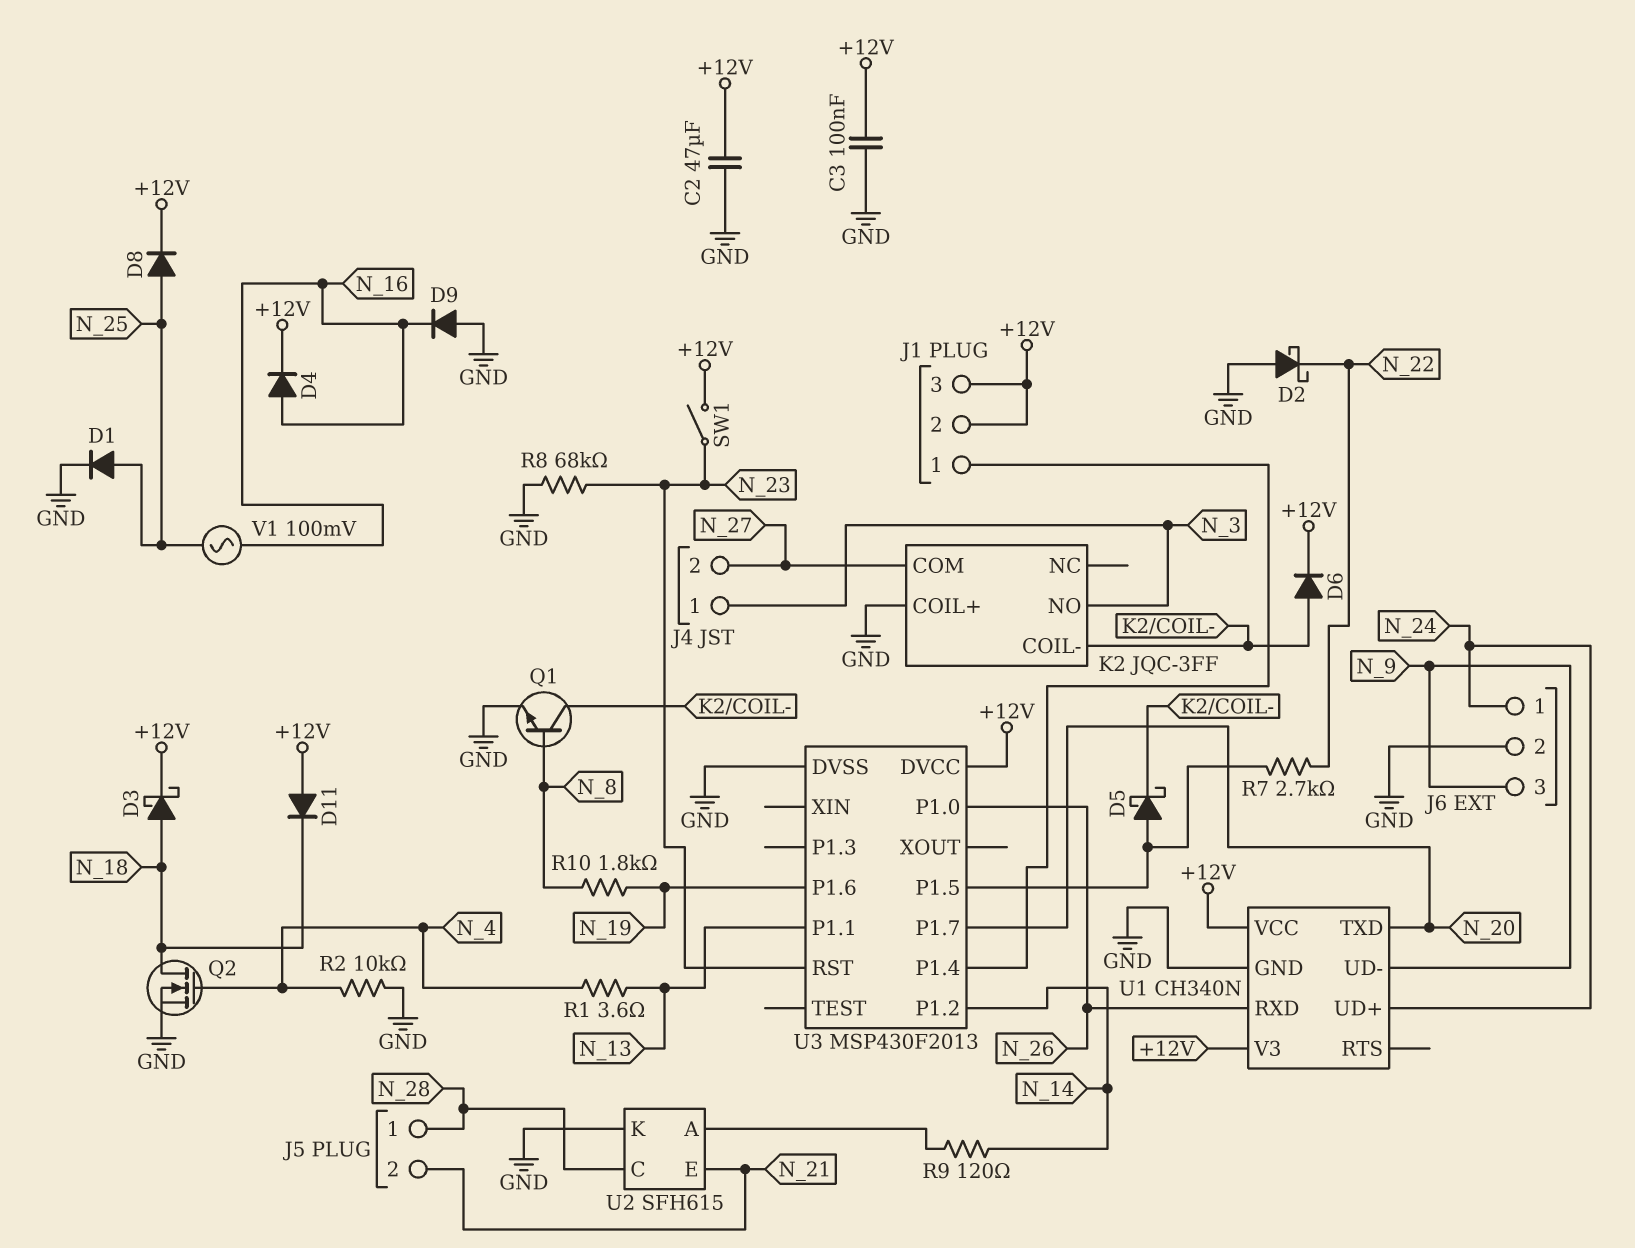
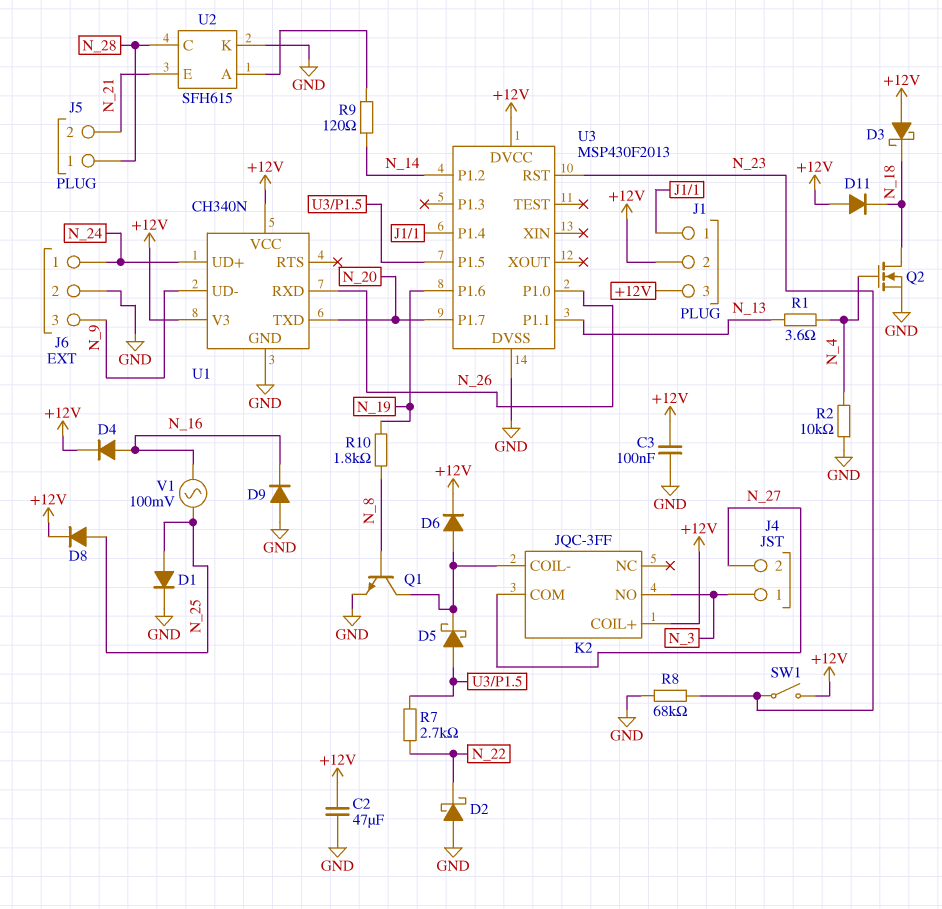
D3: schottky (A N_18, K +12V) -> schottky (A +12V, K N_18)
K2 pin COIL+: GND -> +12V

